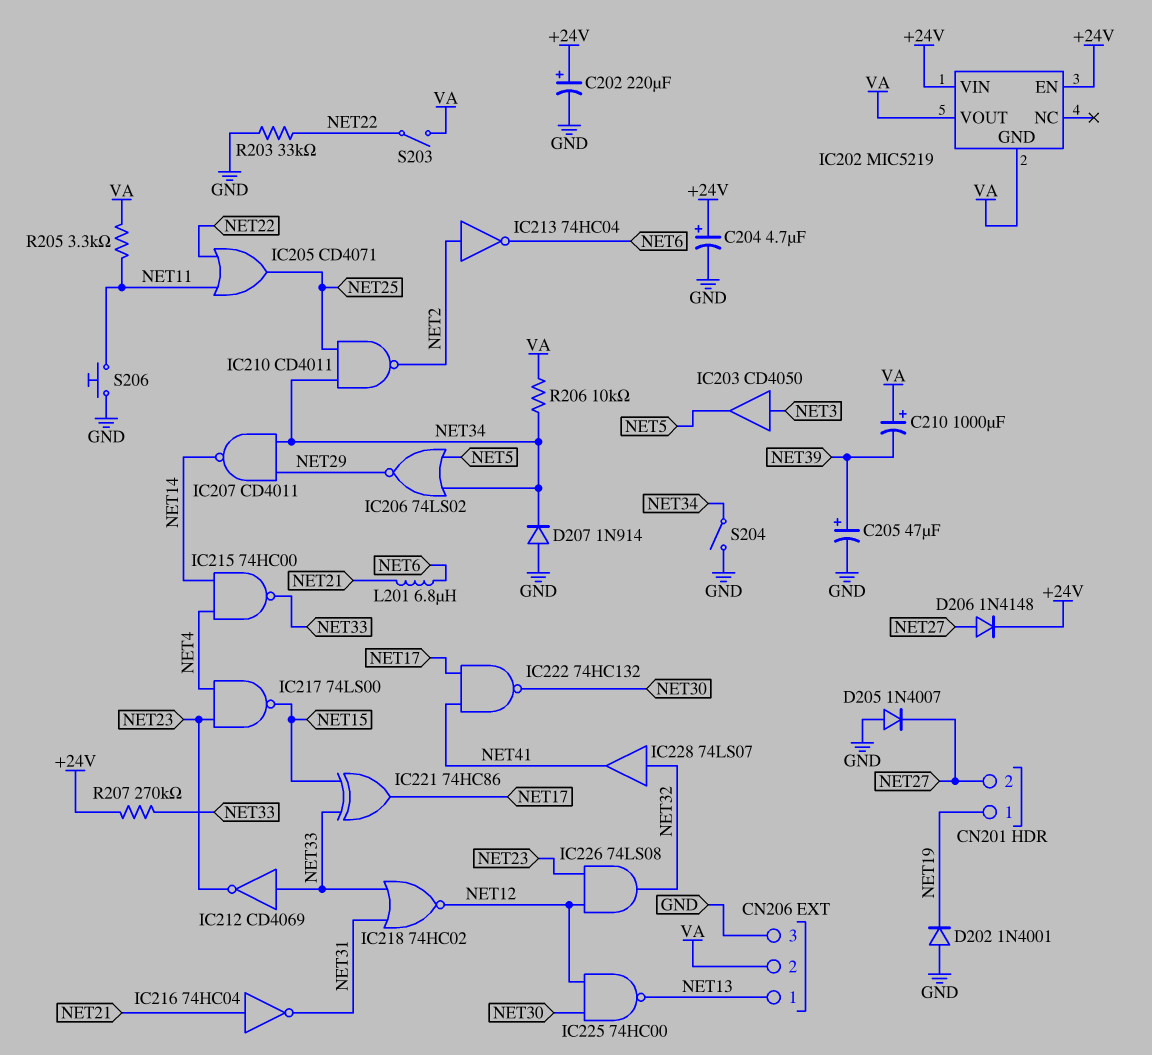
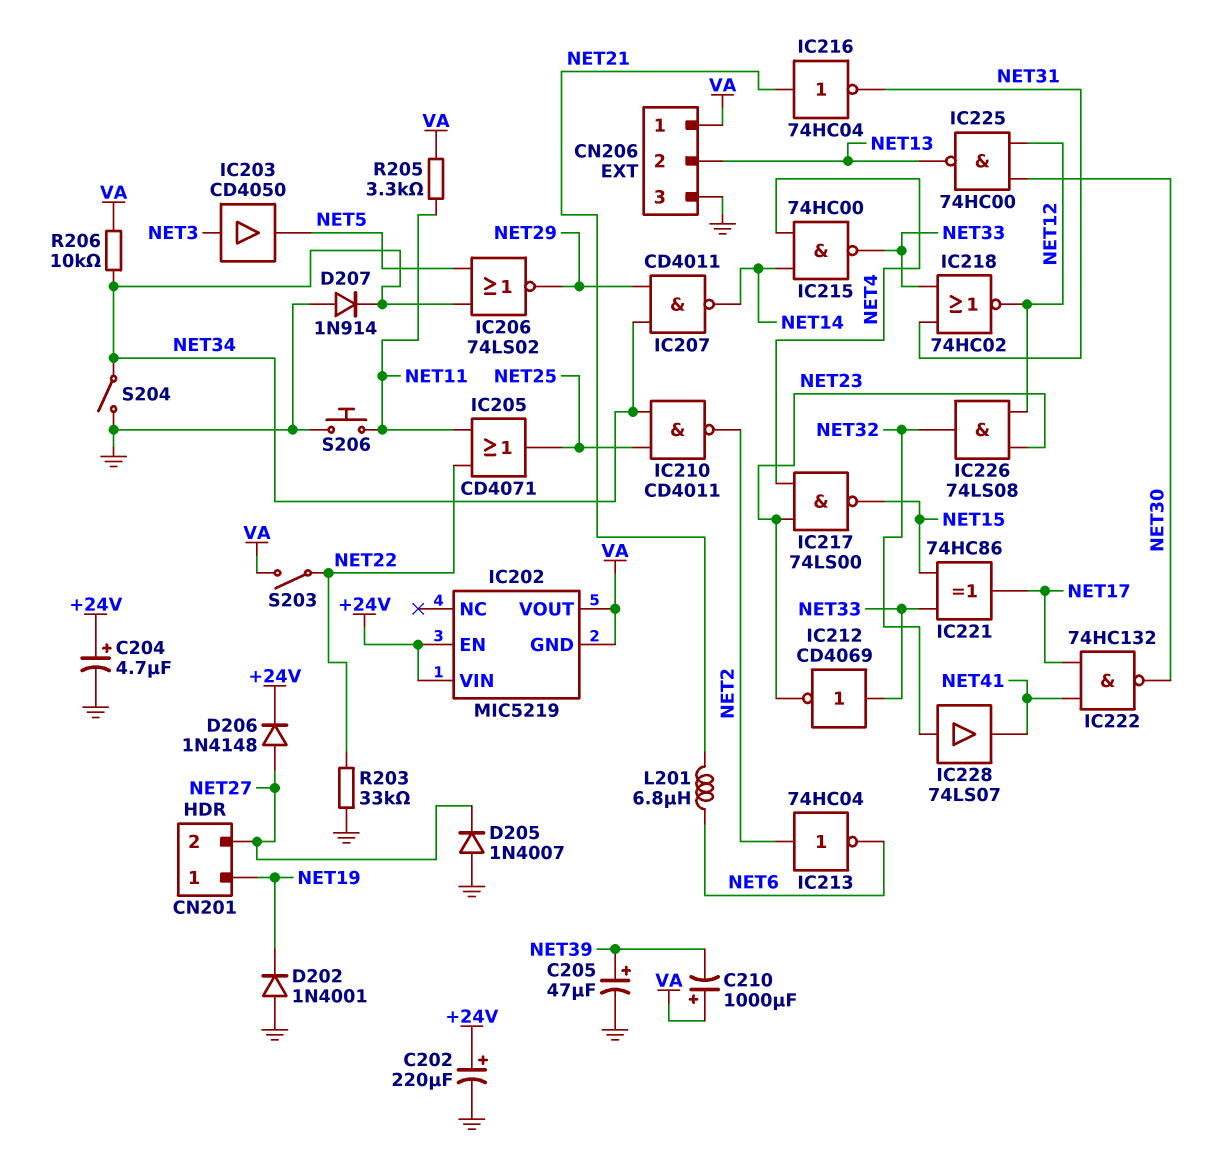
CN206 pin 1: NET13 -> VA
CN206 pin 2: VA -> NET13
R207: 270k (+24V, NET33) -> none

